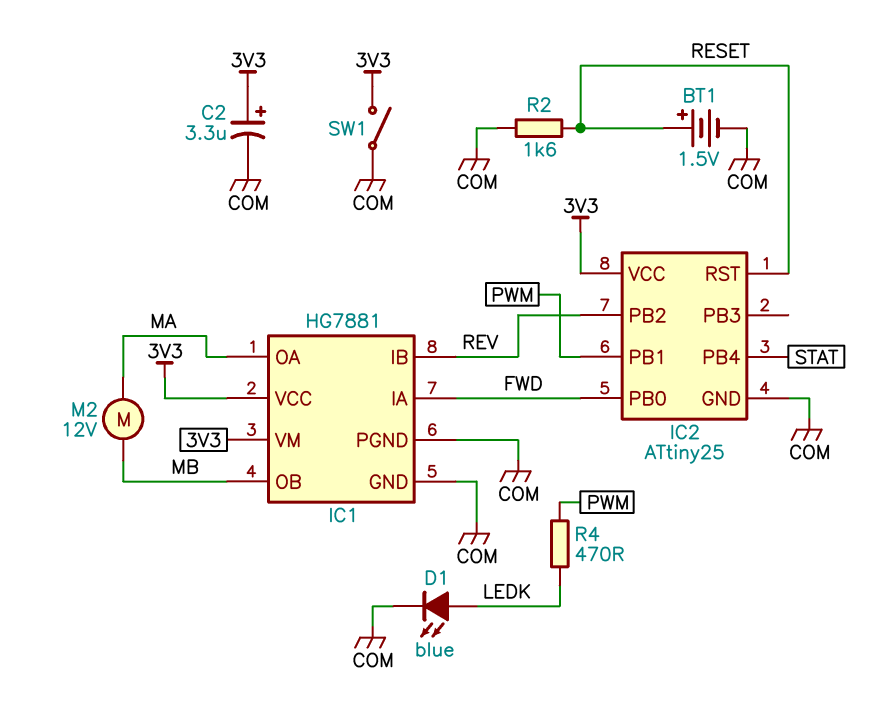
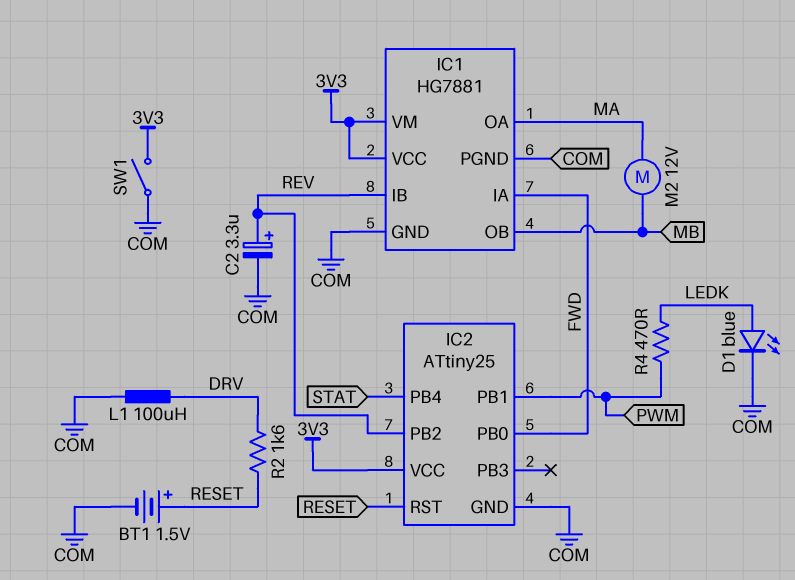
C2: 3.3uF (plus 3V3, minus COM) -> 3.3uF (plus REV, minus COM)
L1: none -> 100uH (COM, DRV)
R2: 1.6k (COM, RESET) -> 1.6k (DRV, RESET)

